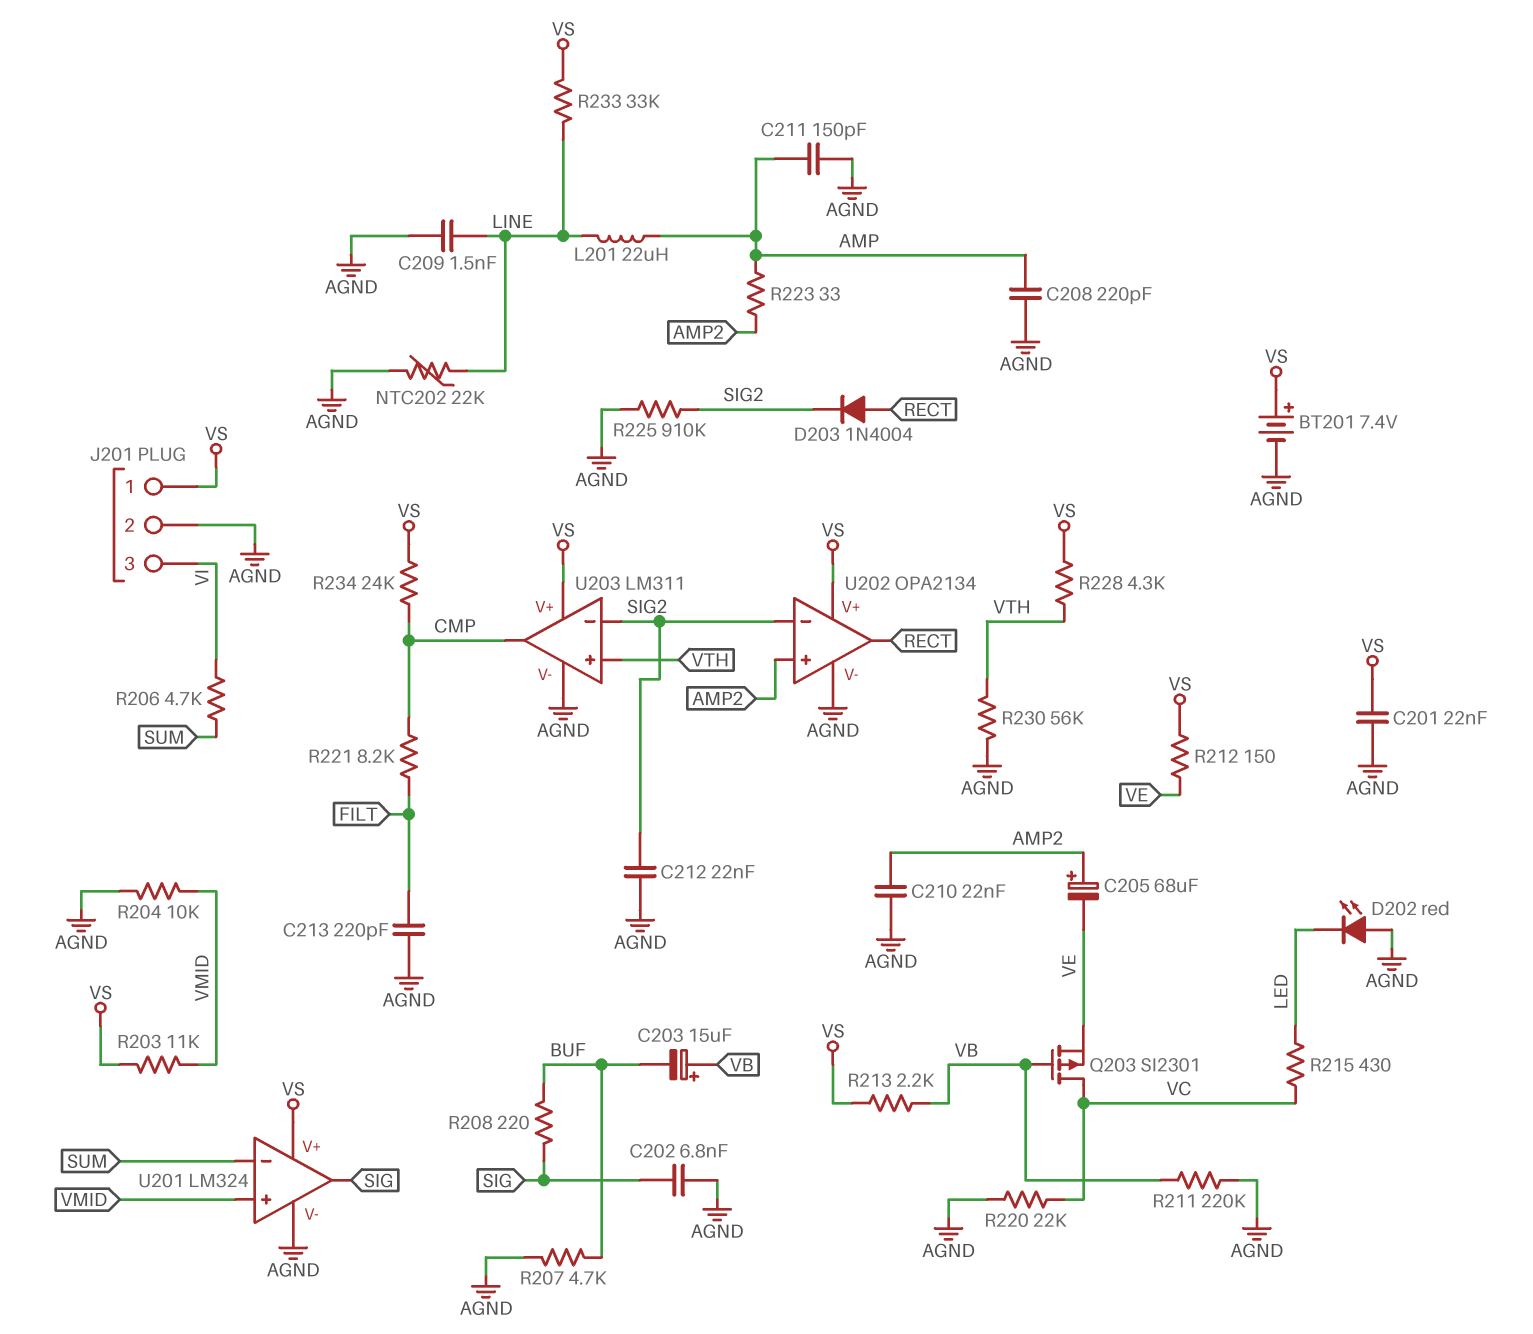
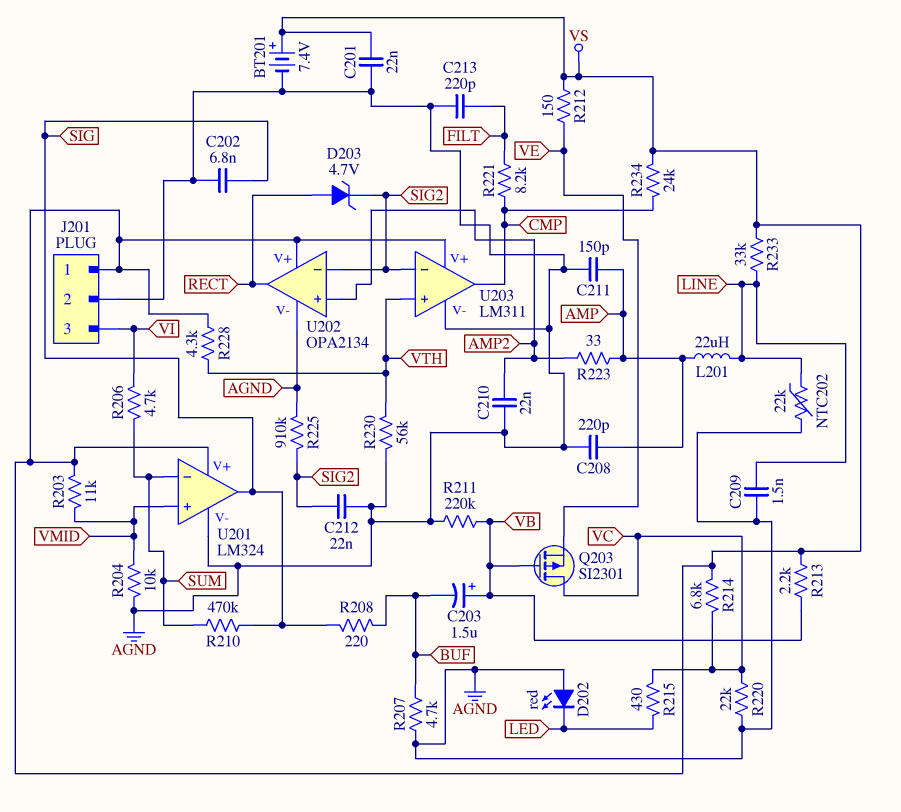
C203: 15uF (plus VB, minus BUF) -> 1.5uF (plus VB, minus BUF)
C205: 68uF (plus AMP2, minus VE) -> none
D203: diode 1N4004 (A RECT, K SIG2) -> zener 4.7V (A RECT, K SIG2)
R210: none -> 470k (SIG, SUM)
R214: none -> 6.8k (VC, VS)

